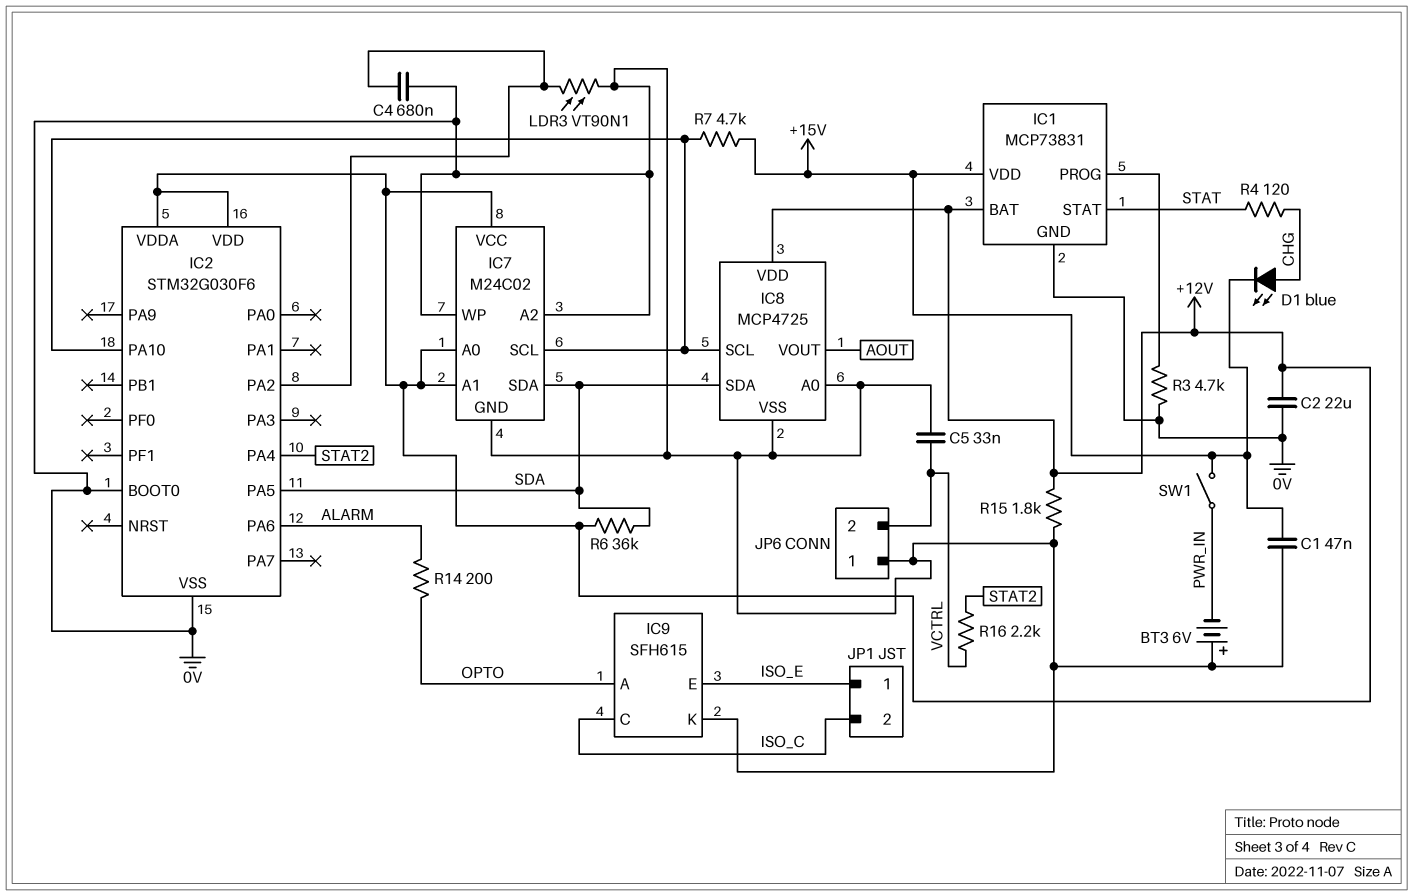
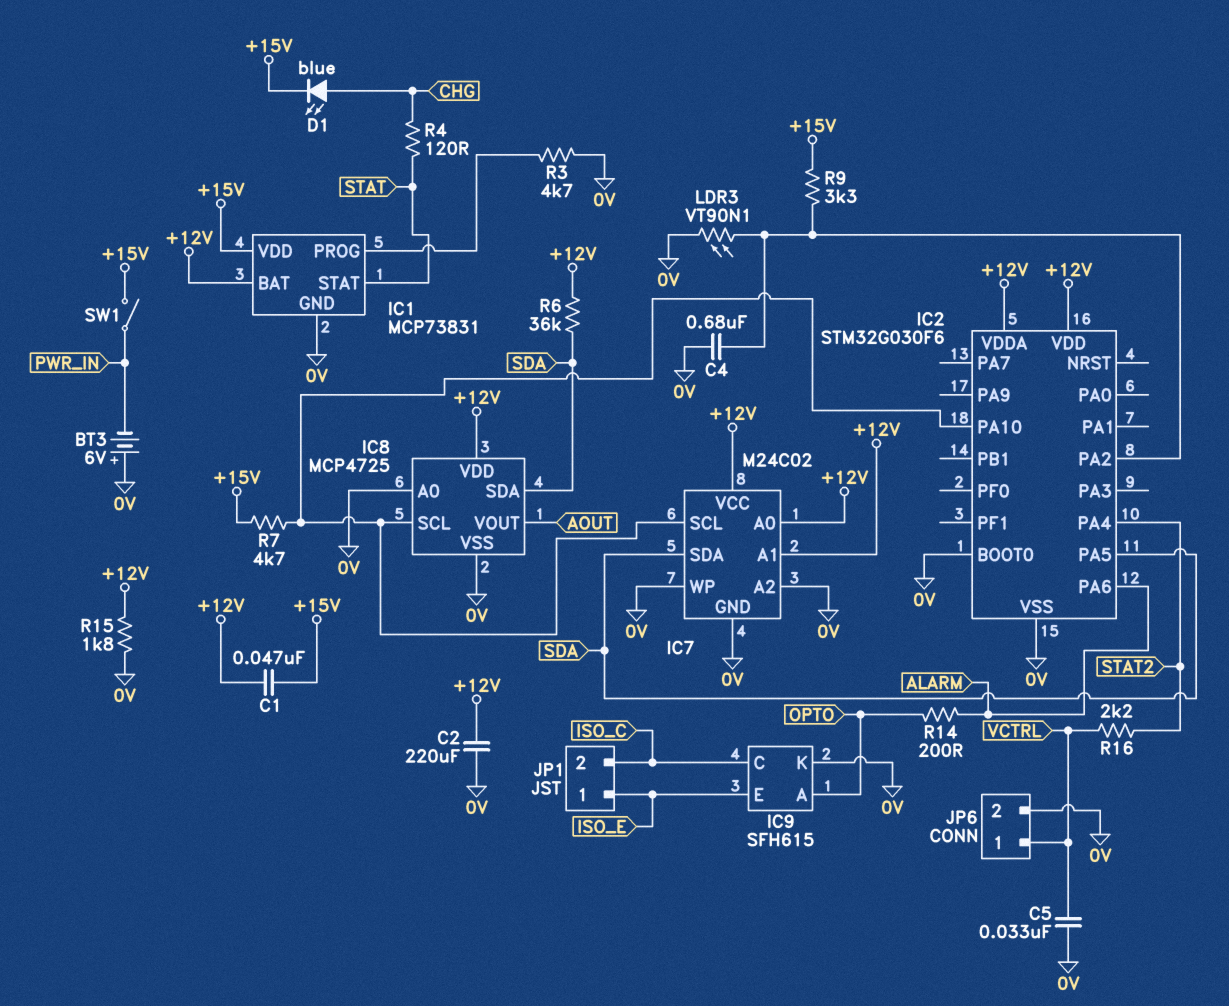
C1: 47nF (+15V, 0V) -> 47nF (+12V, +15V)
C2: 22uF (+12V, 0V) -> 220uF (+12V, 0V)
JP6 pin 1: 0V -> VCTRL
JP6 pin 2: VCTRL -> 0V
R9: none -> 3.3k (+15V, IC2/PA2)

